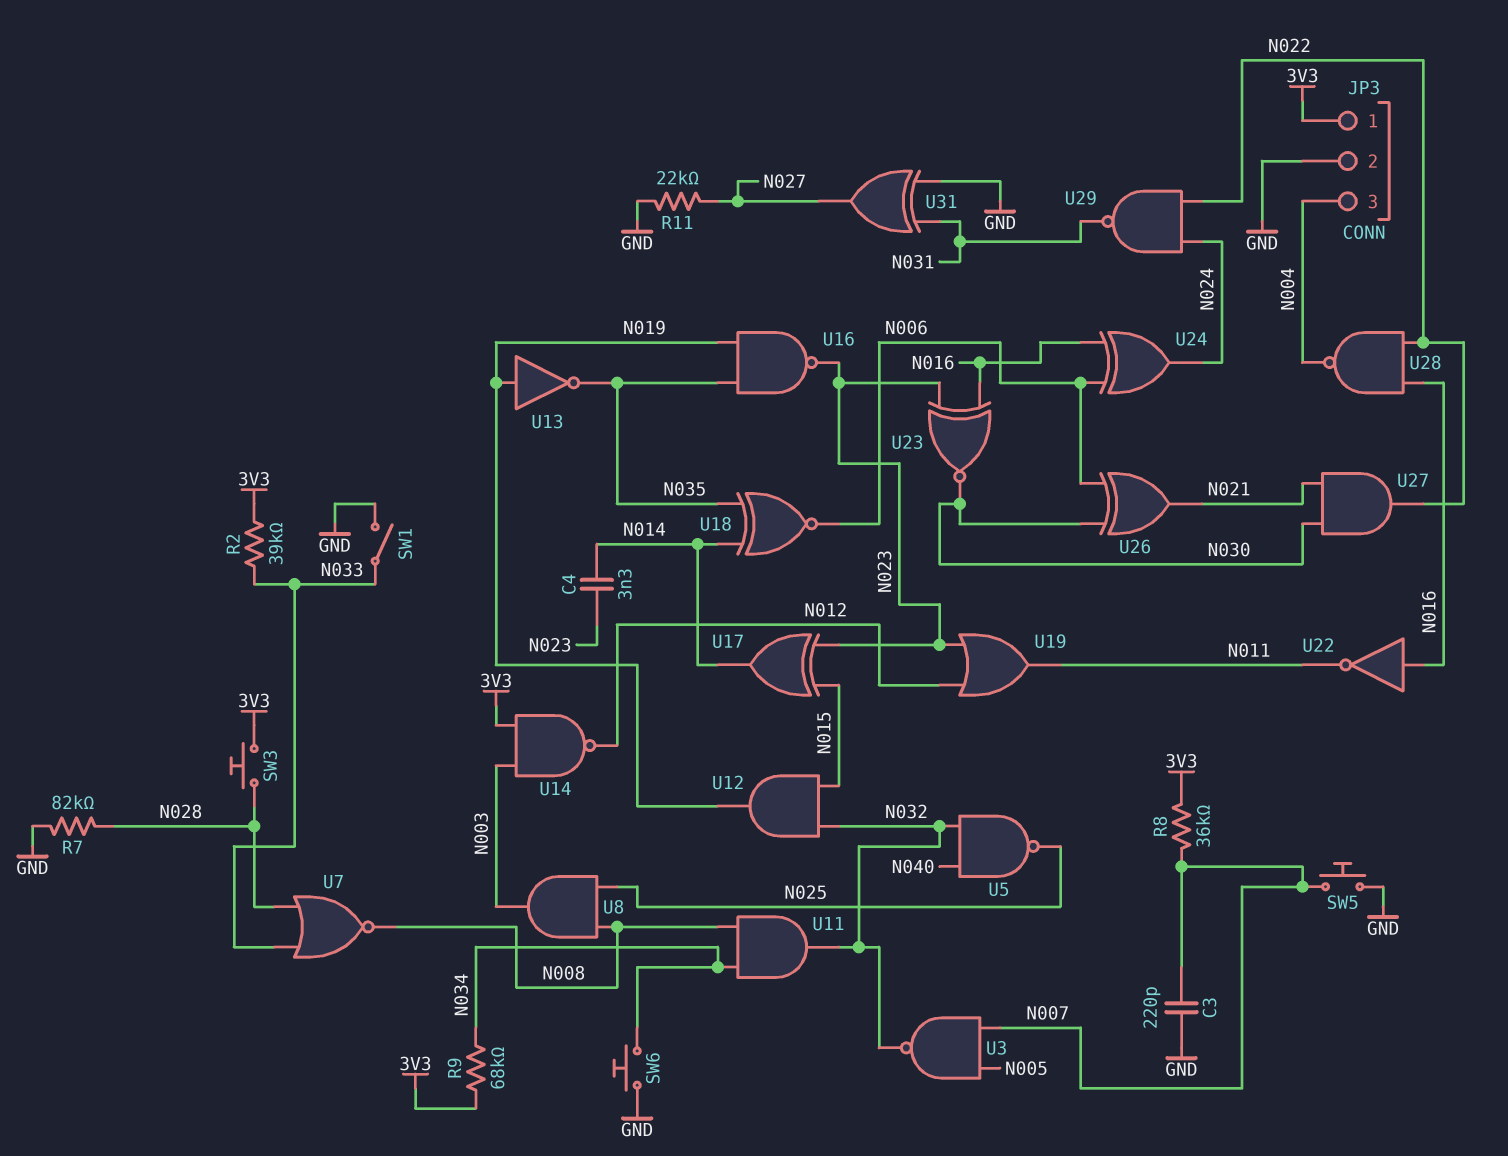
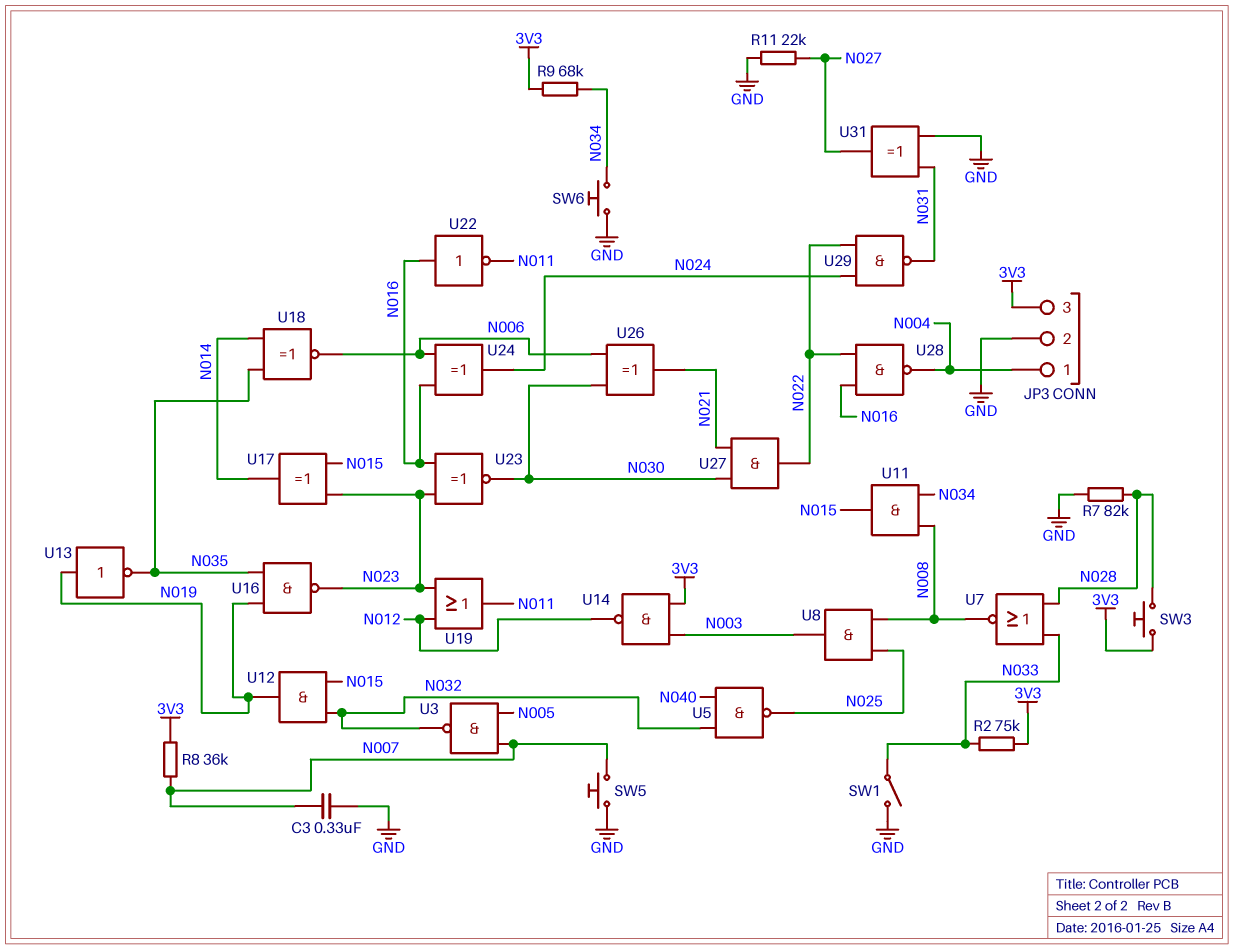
C3: 220pF (GND, N007) -> 330nF (GND, N007)
C4: 3.3nF (N014, N023) -> none
JP3 pin 1: 3V3 -> N004
JP3 pin 3: N004 -> 3V3
R2: 39k (3V3, N033) -> 75k (3V3, N033)
U11: AND (in N008, in N034, out N032) -> AND (in N008, in N034, out N015)

